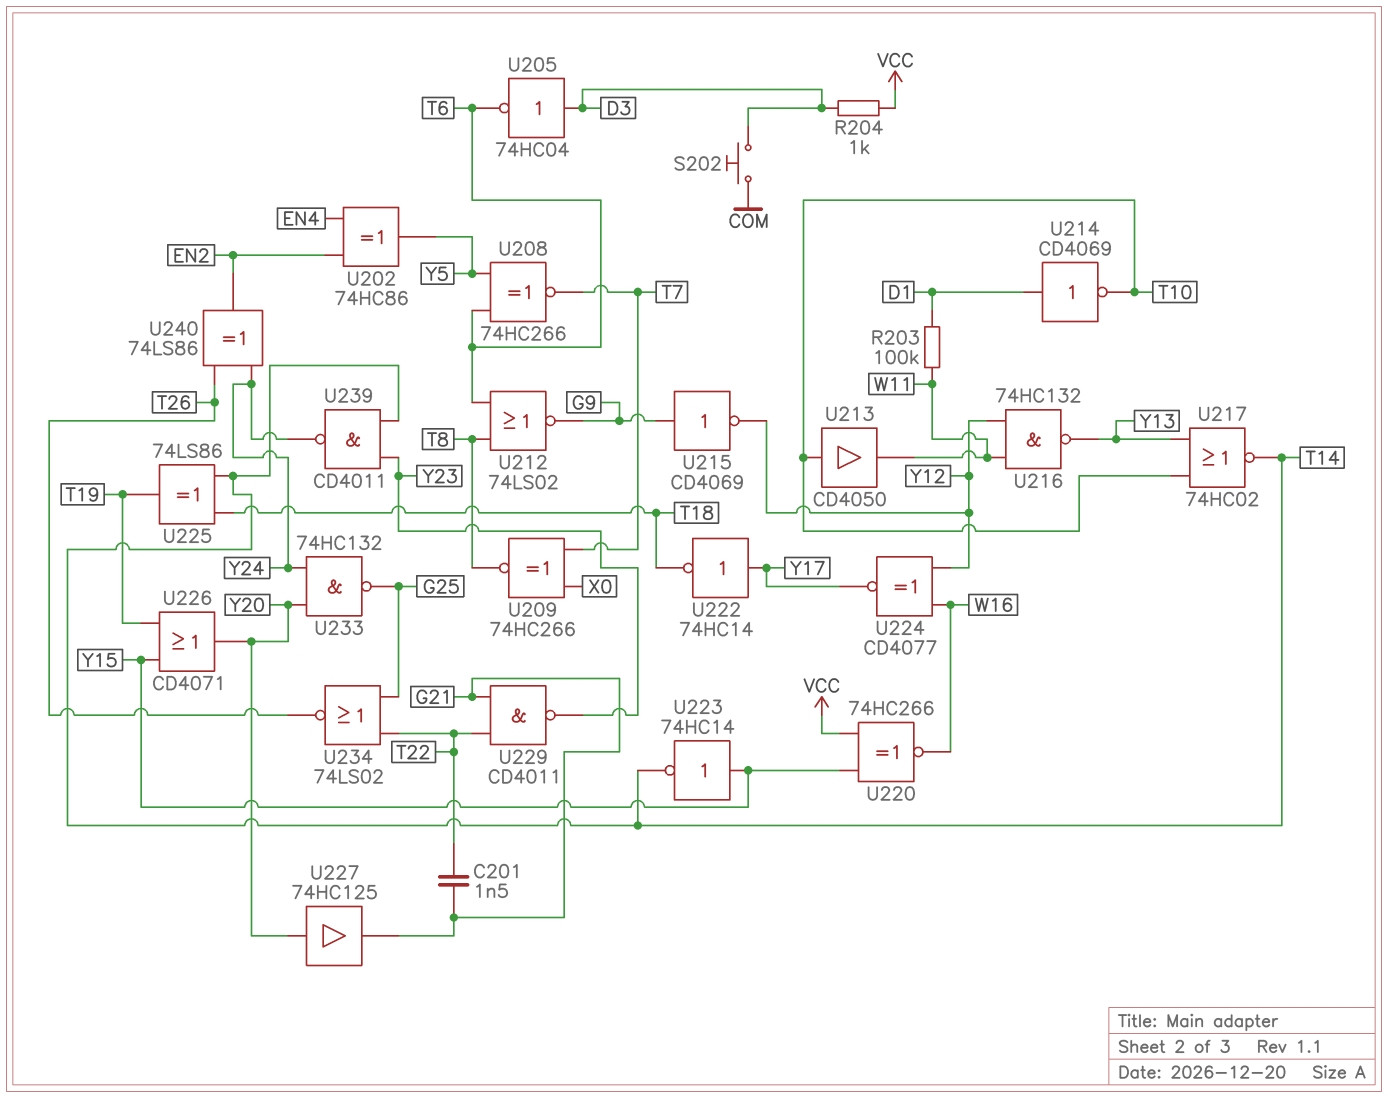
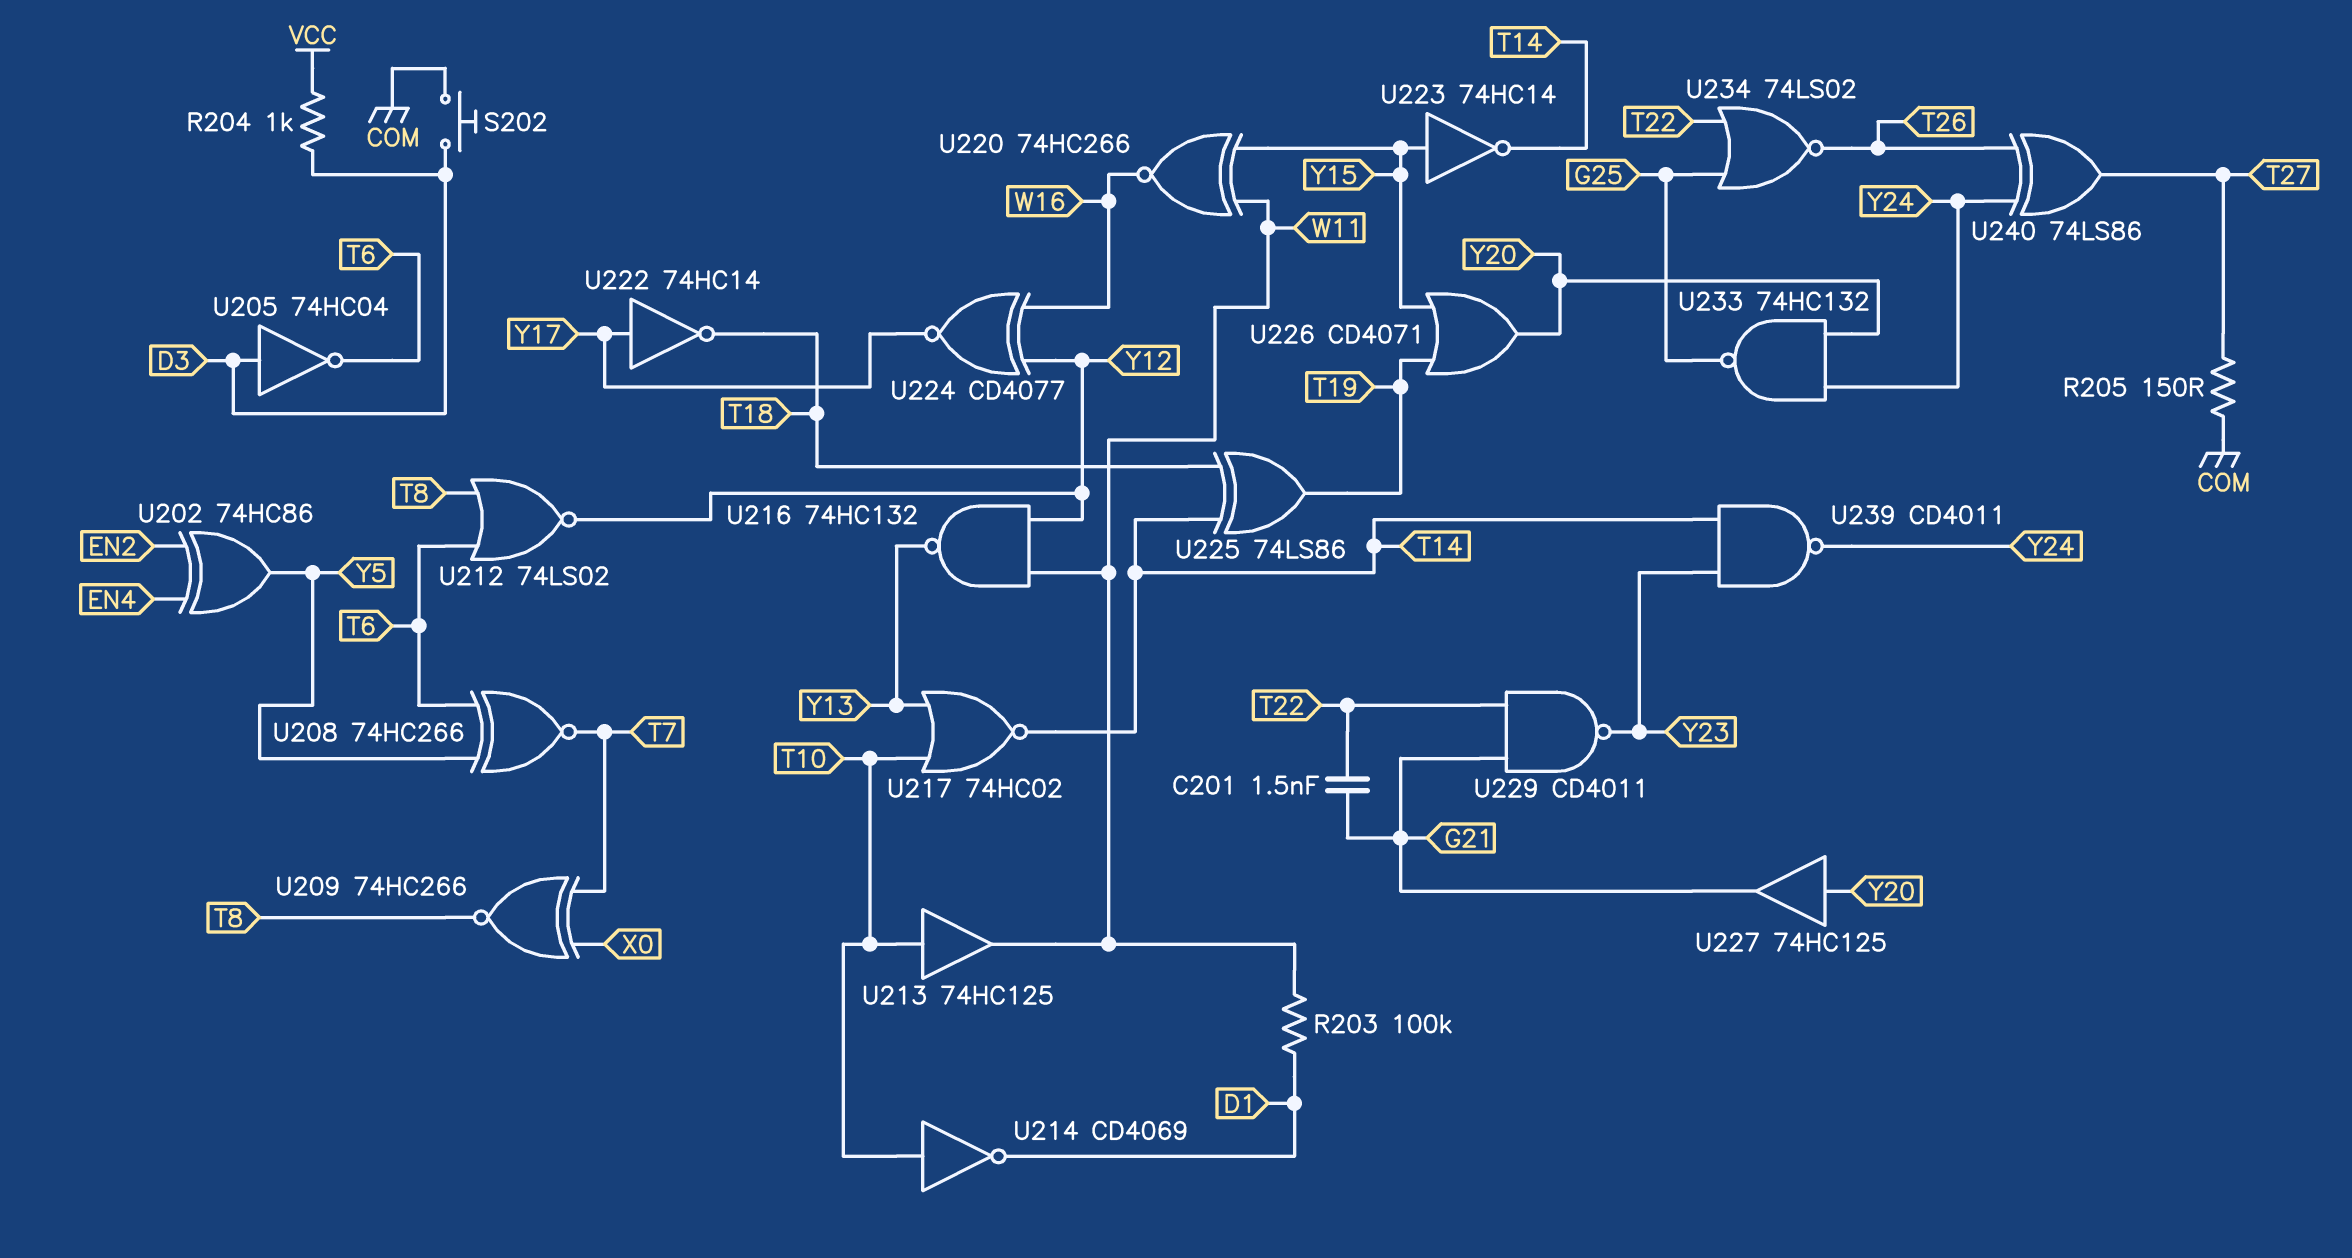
R205: none -> 150 (COM, T27)
U212: NOR 74LS02 (in T6, in T8, out G9) -> NOR 74LS02 (in T6, in T8, out Y12)
U213: buffer CD4050 (in T10, out W11) -> buffer 74HC125 (in T10, out W11)
U214: NOT CD4069 (in D1, out T10) -> NOT CD4069 (in T10, out D1)
U215: NOT CD4069 (in G9, out Y12) -> none
U220: XNOR 74HC266 (in VCC, in Y15, out W16) -> XNOR 74HC266 (in W11, in Y15, out W16)
U240: XOR 74LS86 (in T26, in Y24, out EN2) -> XOR 74LS86 (in T26, in Y24, out T27)

